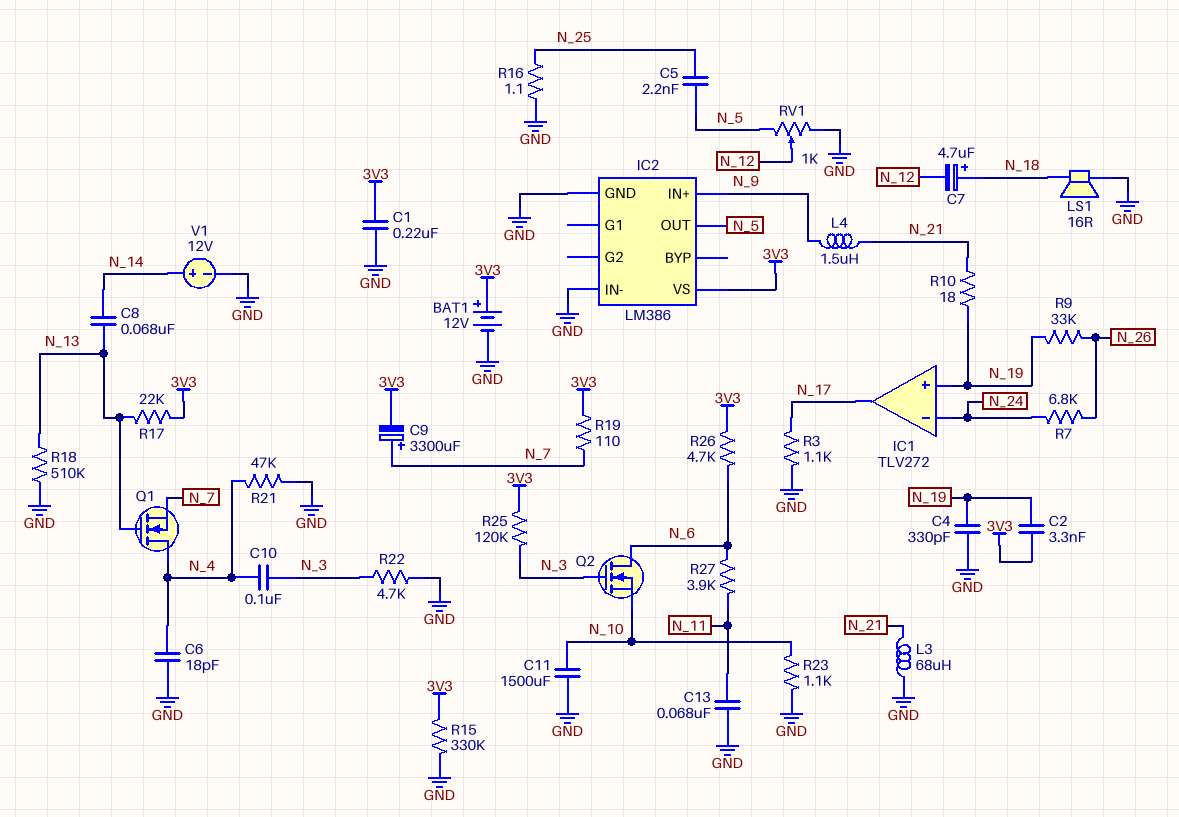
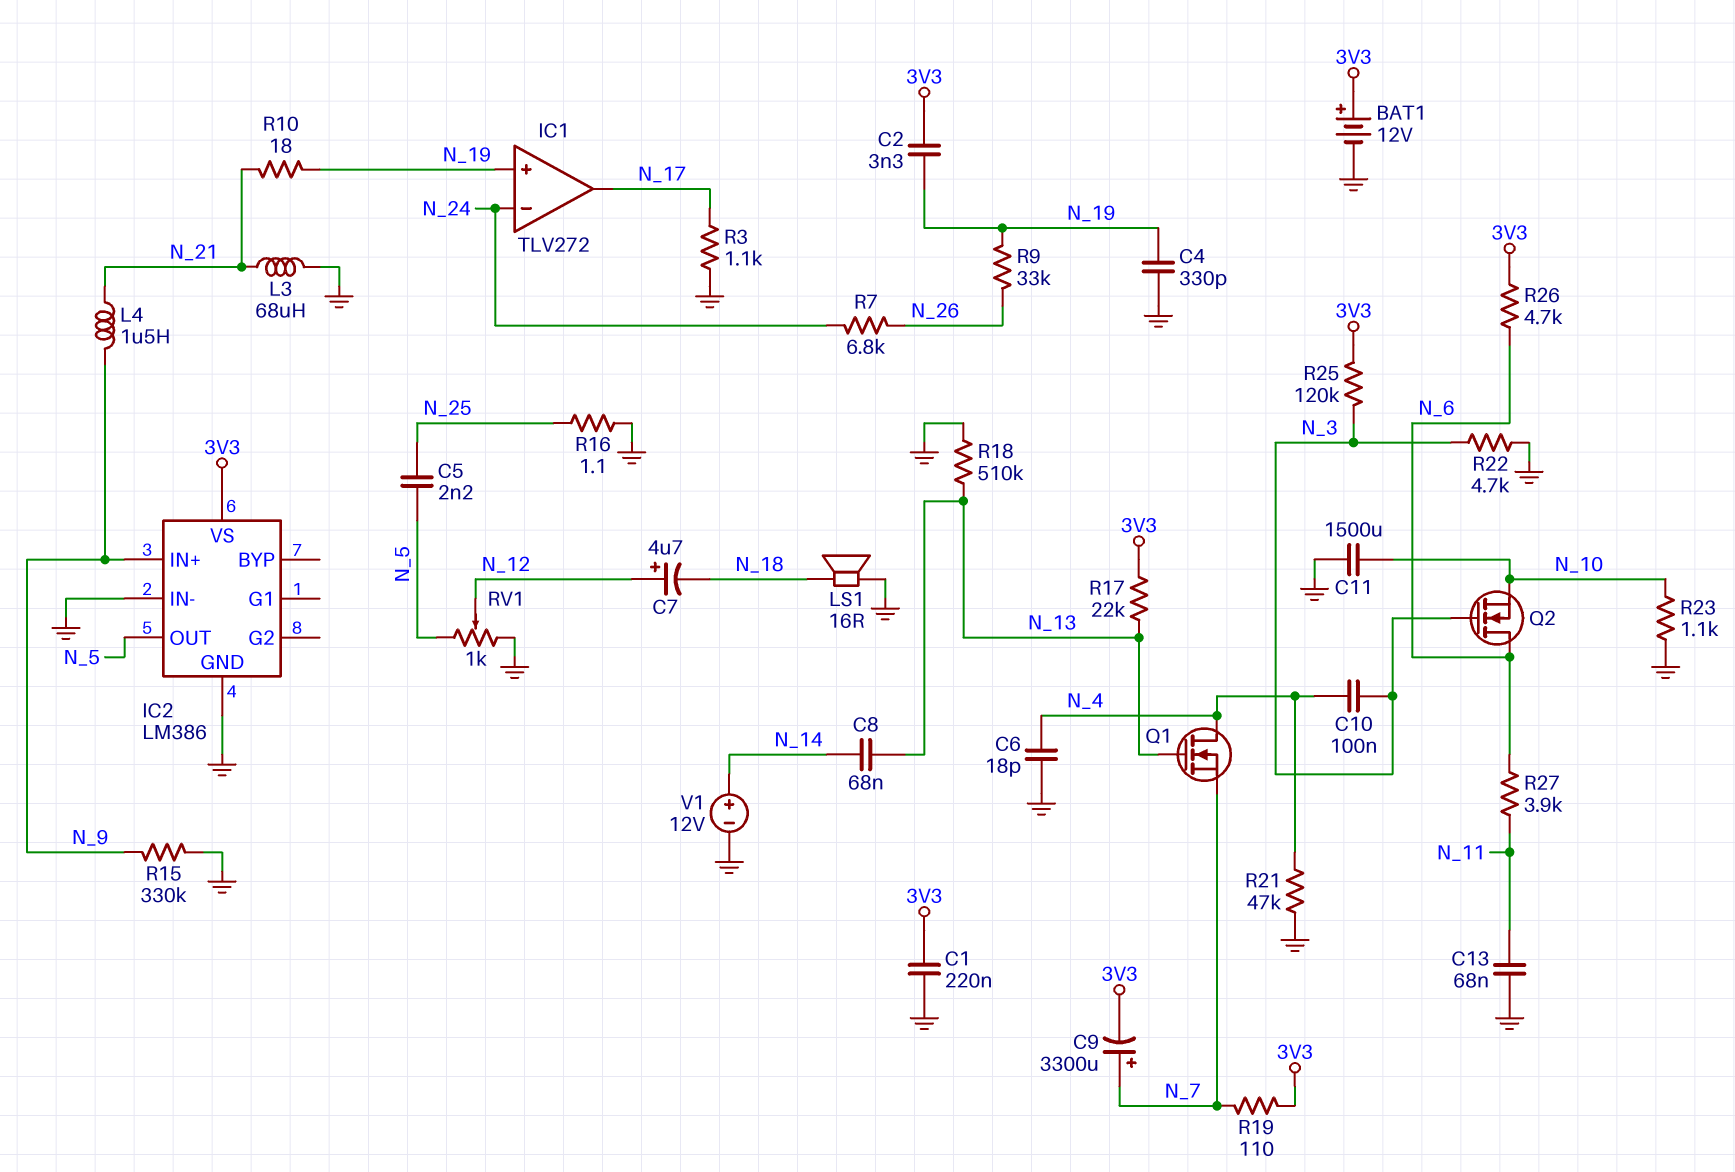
C7: 4.7uF (plus N_18, minus N_12) -> 4.7uF (plus N_12, minus N_18)
R15: 330k (3V3, GND) -> 330k (GND, N_9)

